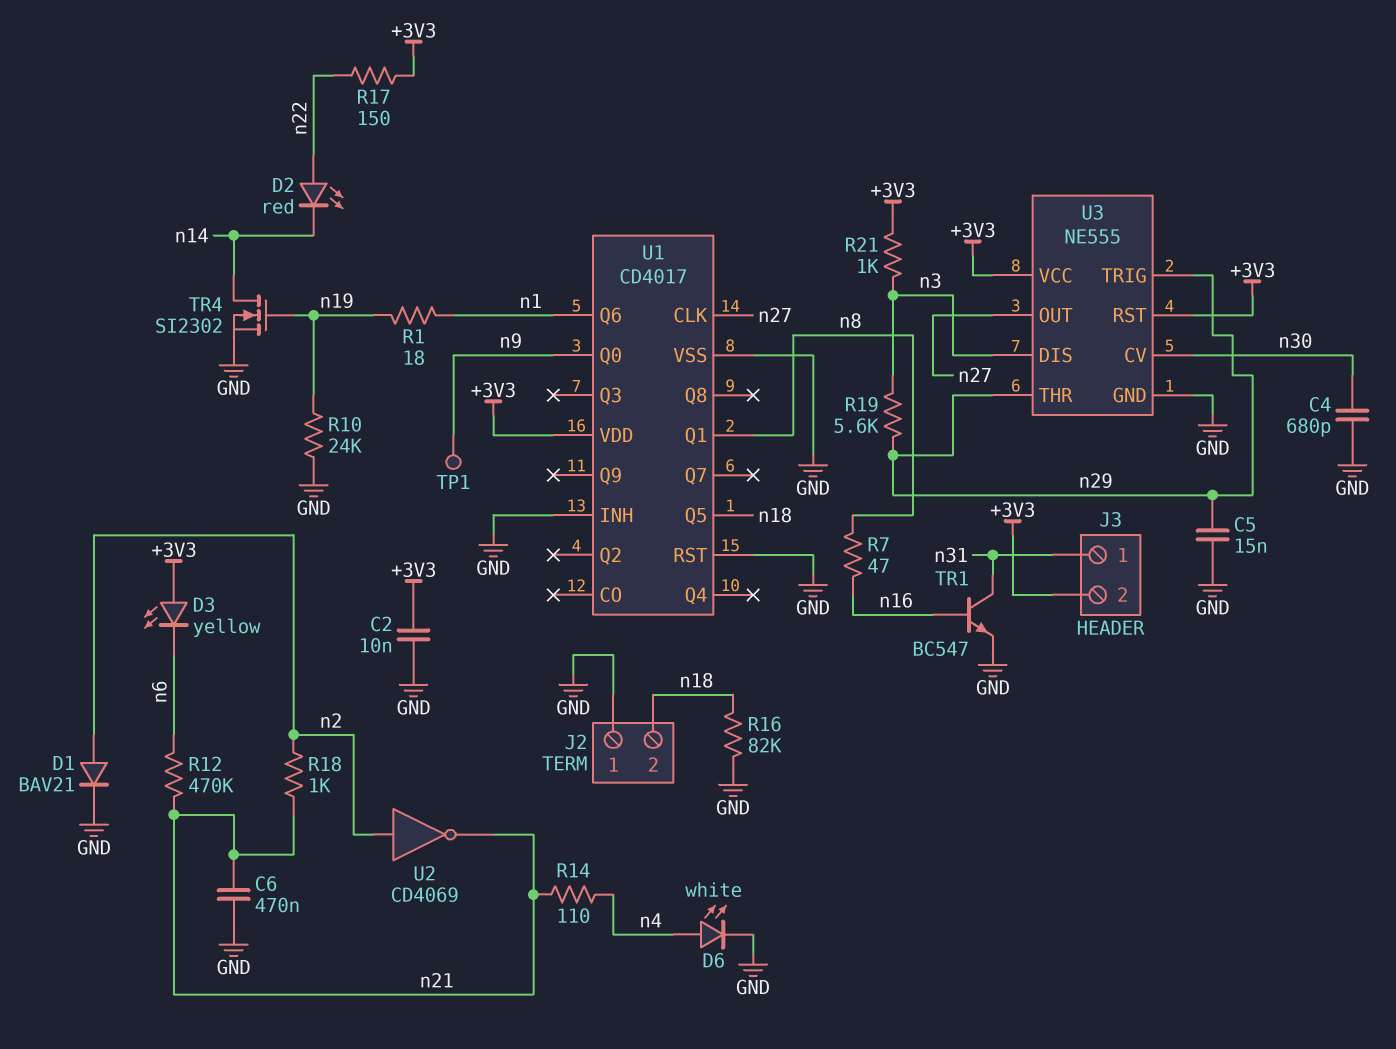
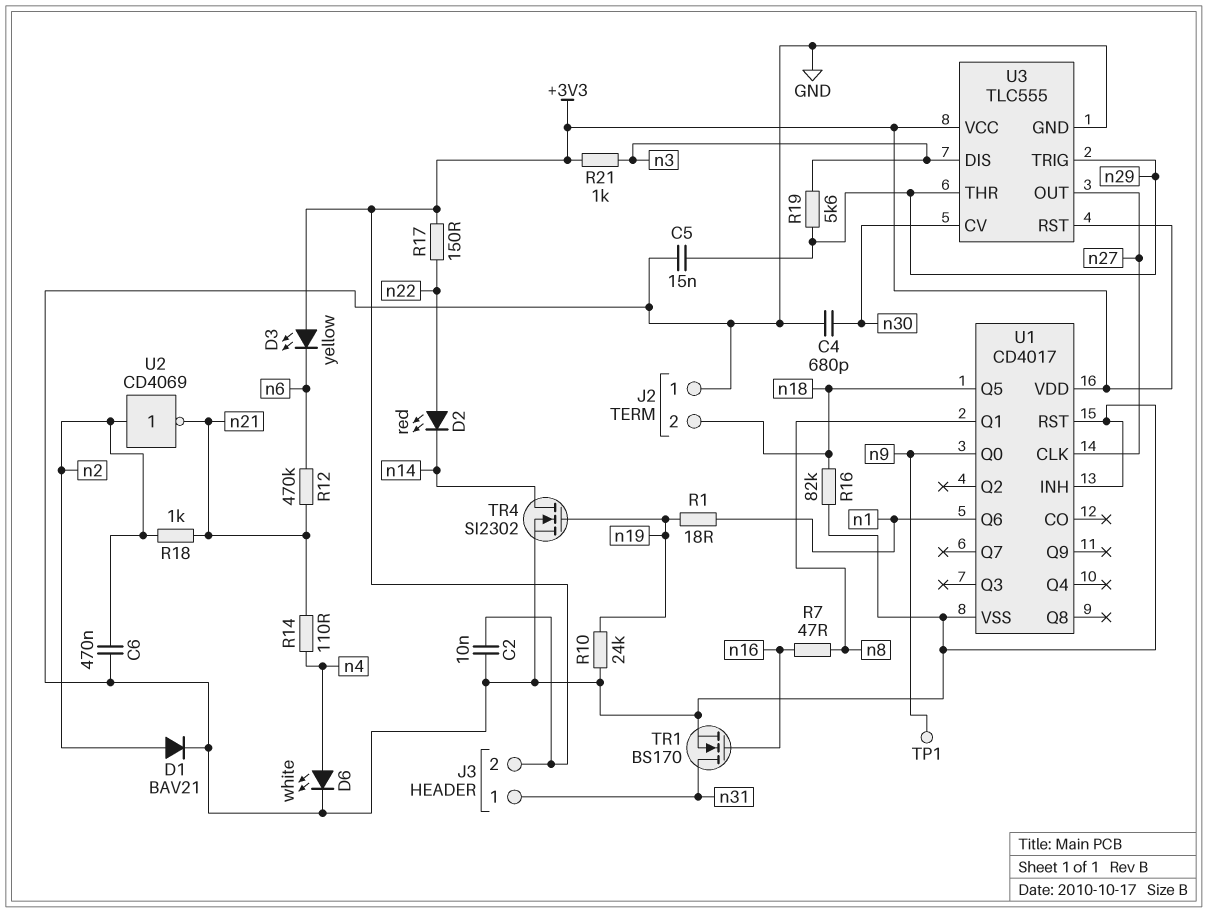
C6: 470nF (GND, n21) -> 470nF (GND, n2)
TR1: NPN BC547 (B n16, C n31, E GND) -> NMOS BS170 (G n16, D n31, S GND)
U3: NE555 -> TLC555

